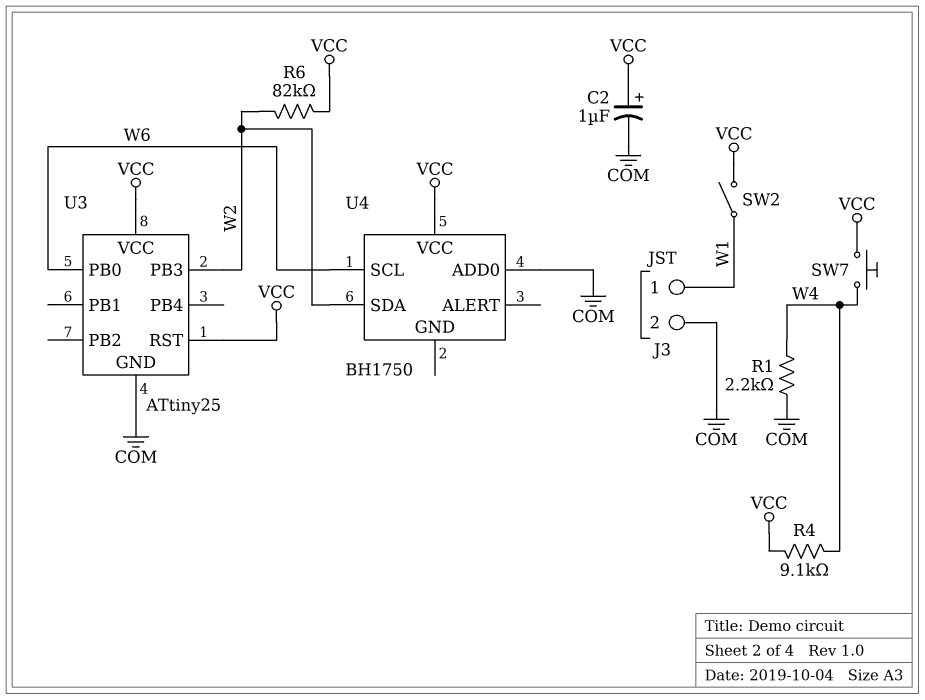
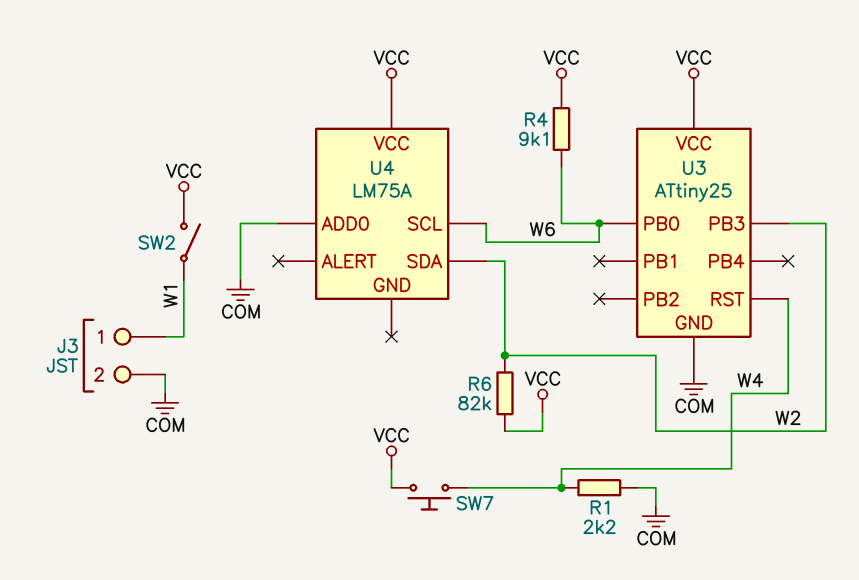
C2: 1uF (plus VCC, minus COM) -> none
R4: 9.1k (VCC, W4) -> 9.1k (VCC, W6)
U3 pin RST: VCC -> W4
U4: BH1750 -> LM75A

